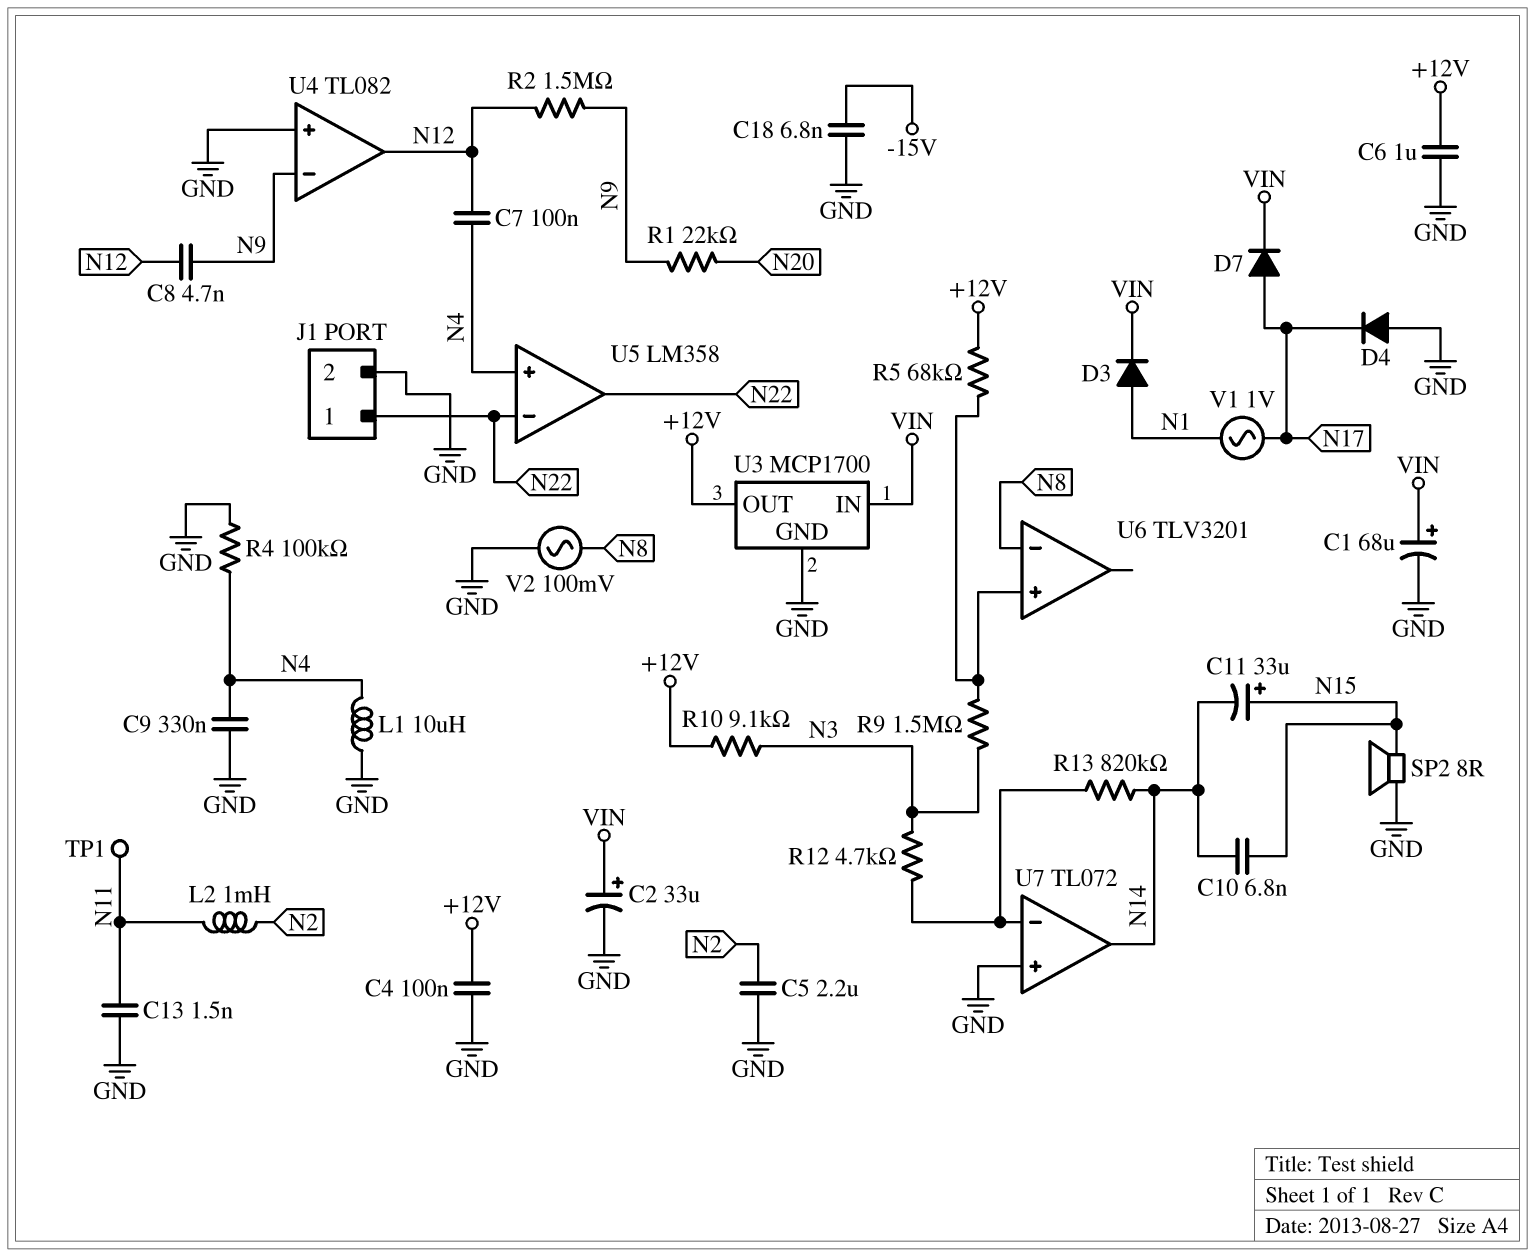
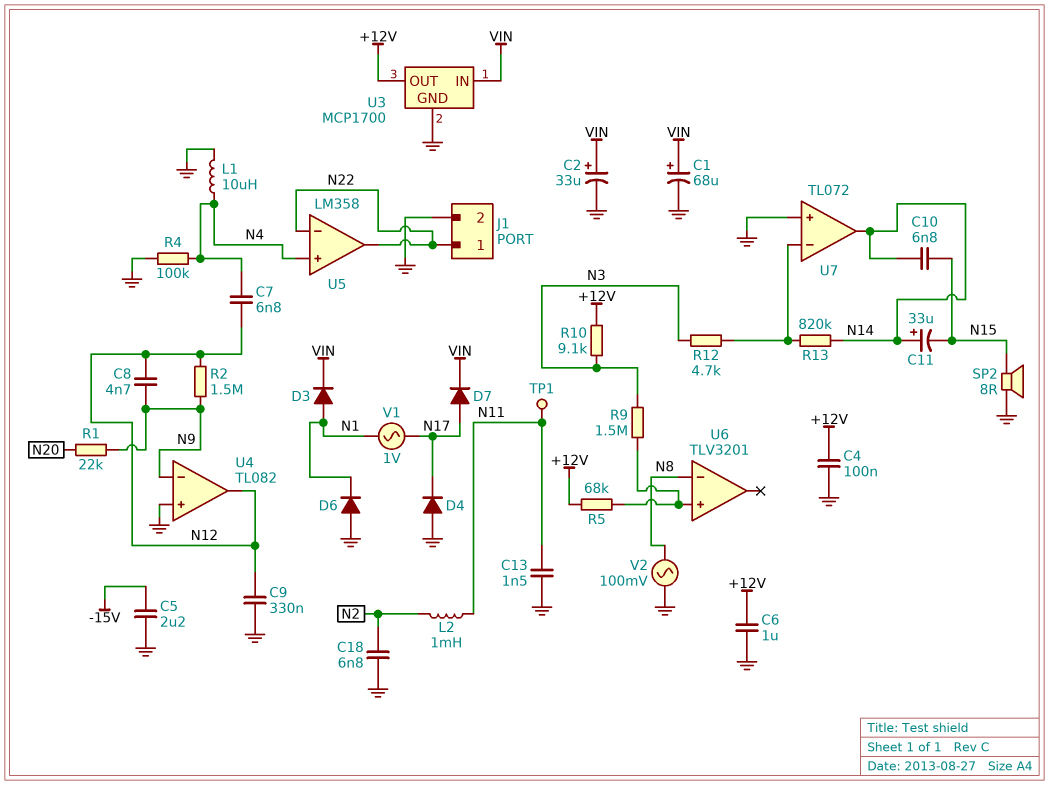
C5: 2.2uF (GND, N2) -> 2.2uF (-15V, GND)
C7: 100nF (N4, N12) -> 6.8nF (N4, N12)
C9: 330nF (GND, N4) -> 330nF (GND, N12)
C11: 33uF (plus N15, minus N14) -> 33uF (plus N14, minus N15)
C18: 6.8nF (-15V, GND) -> 6.8nF (GND, N2)
D6: none -> diode (A GND, K N1)

